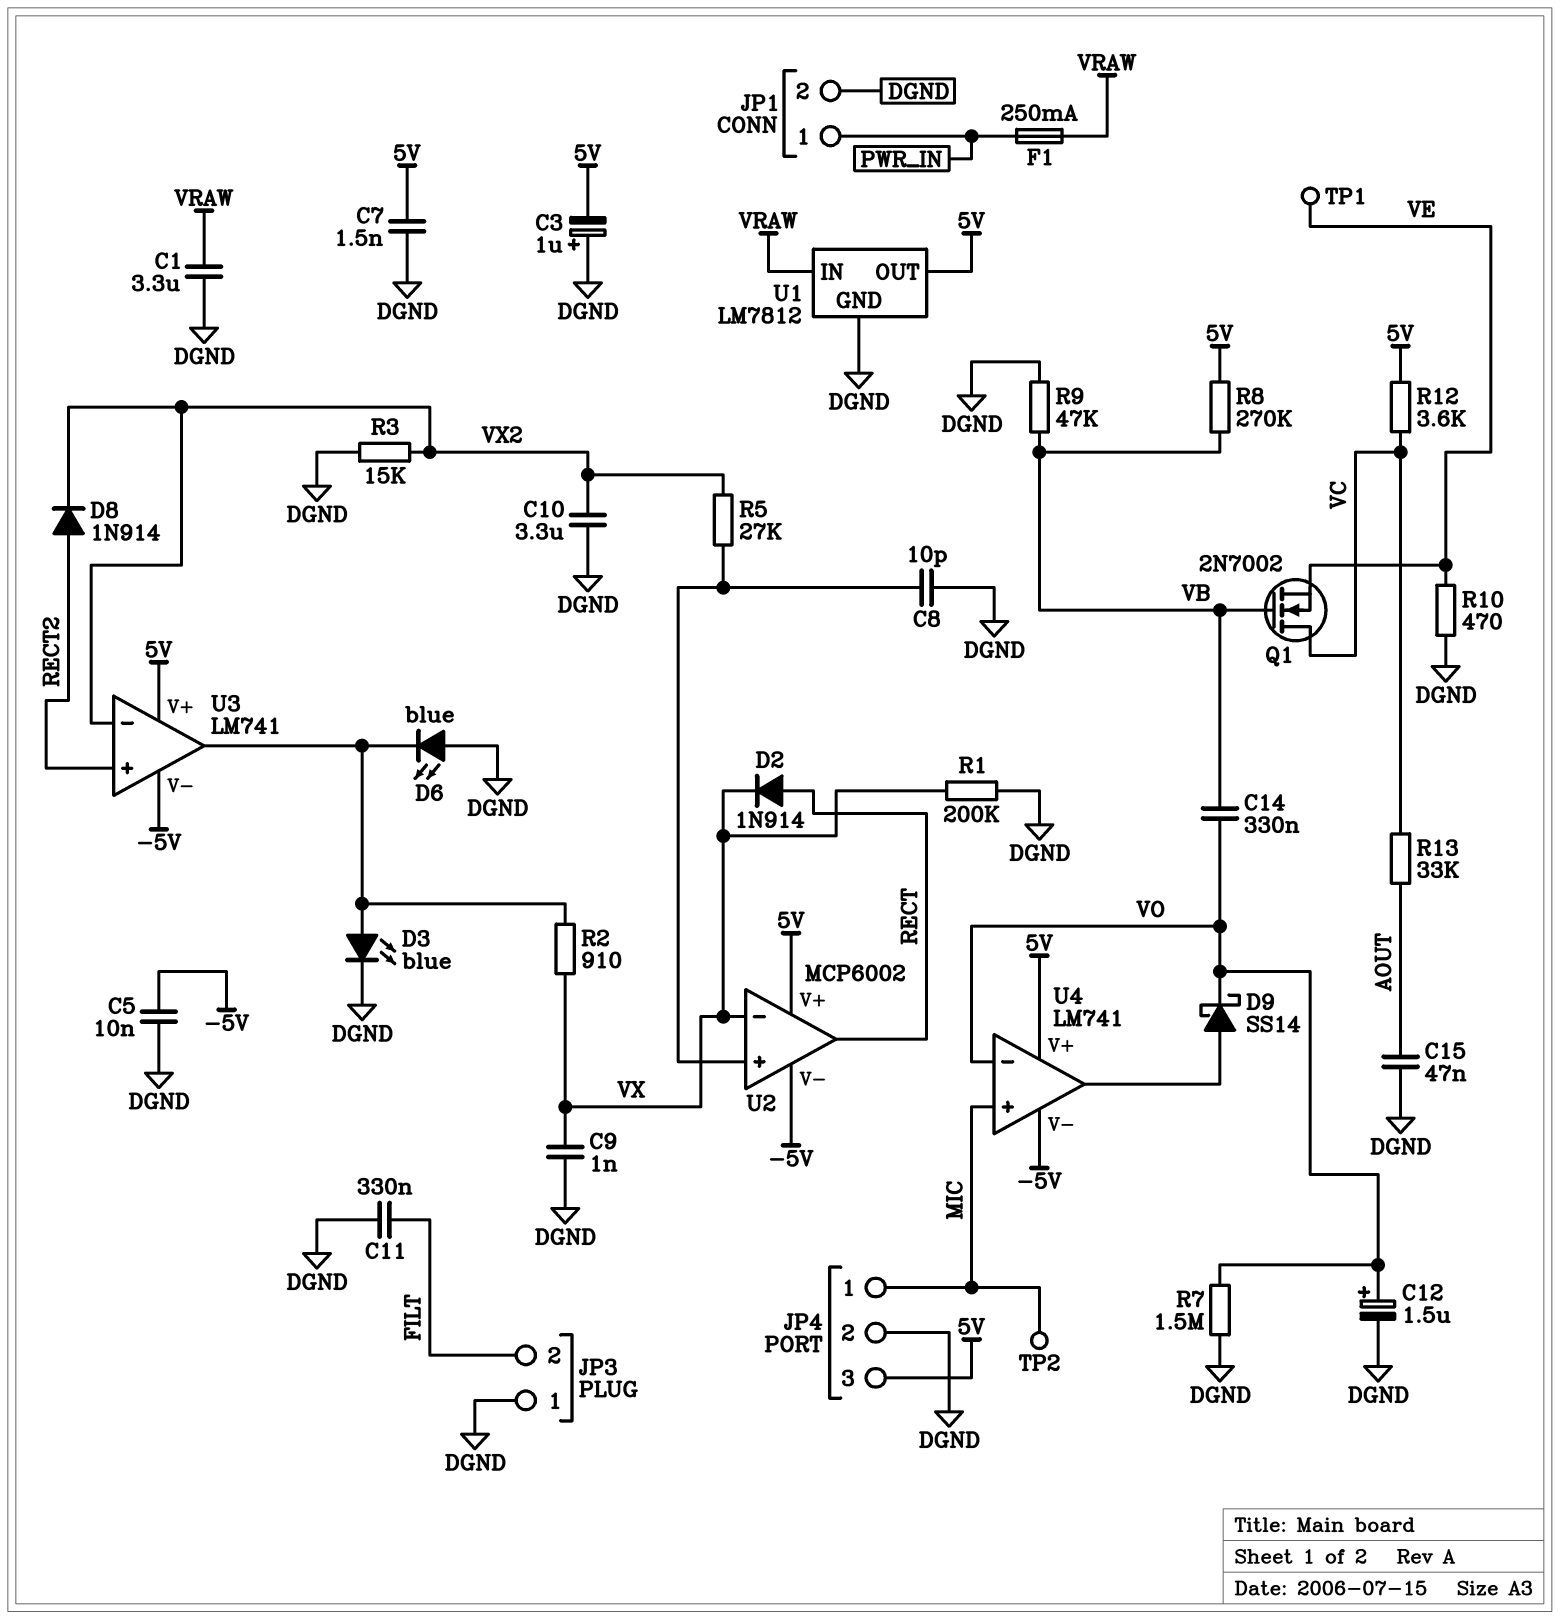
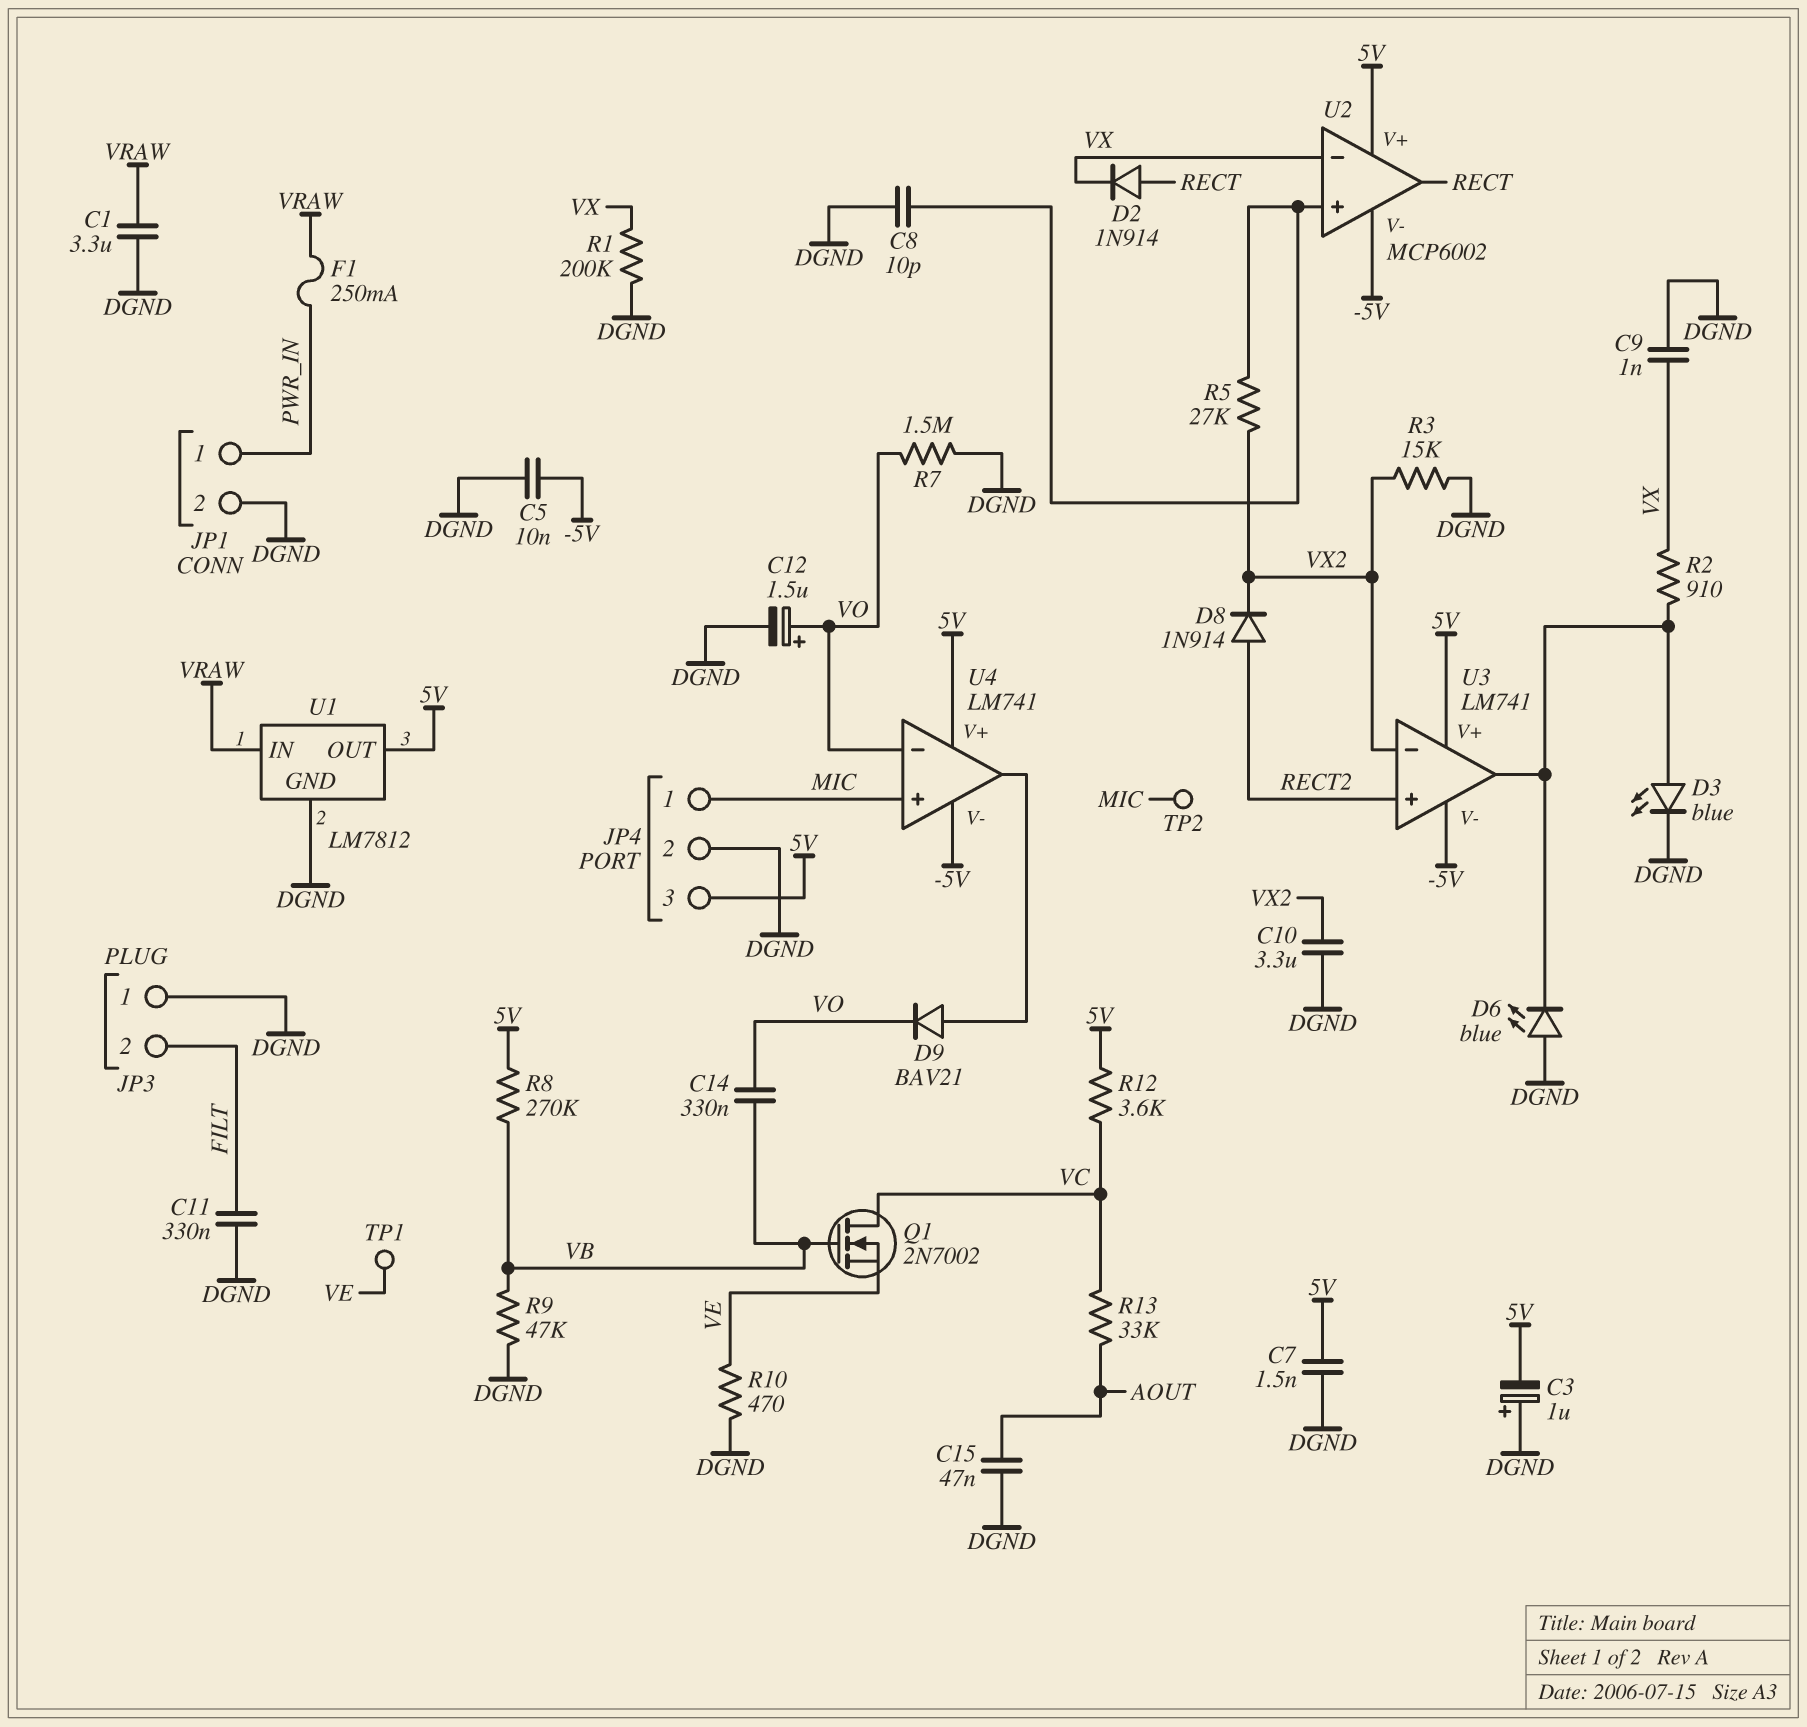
D9: schottky SS14 (A U4/out, K VO) -> diode BAV21 (A U4/out, K VO)

